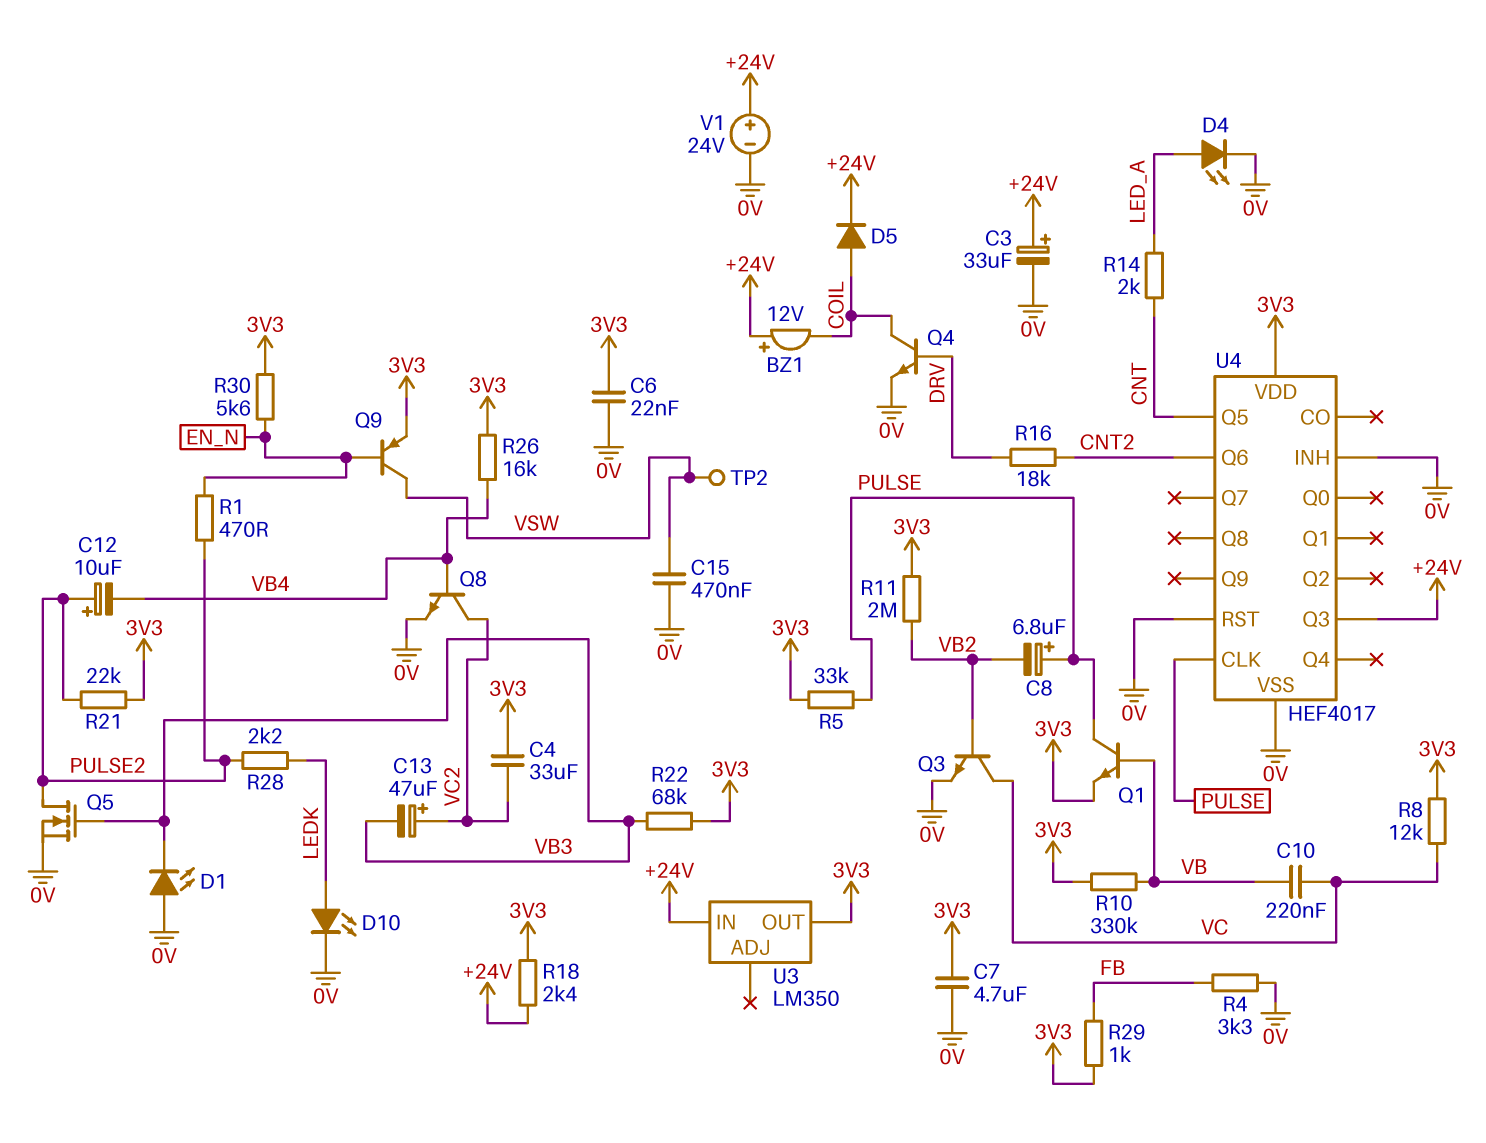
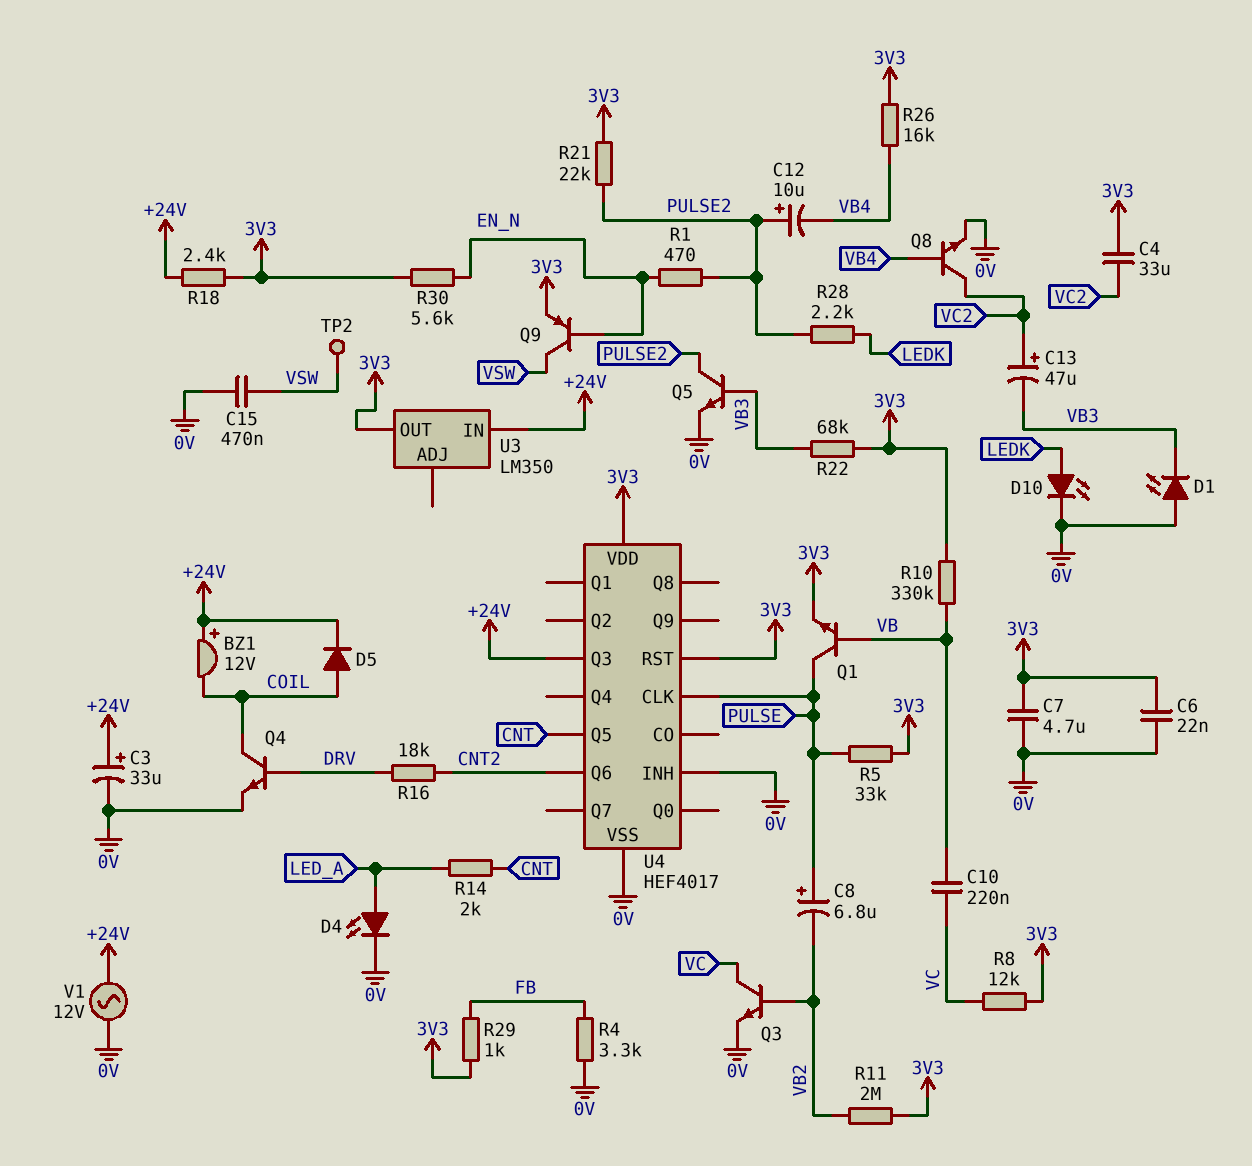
Q5: NMOS (G VB3, D PULSE2, S 0V) -> NPN (B VB3, C PULSE2, E 0V)
U4 pin RST: 0V -> 3V3
V1: 24V (plus +24V, minus 0V) -> AC 12V (+24V, 0V)

